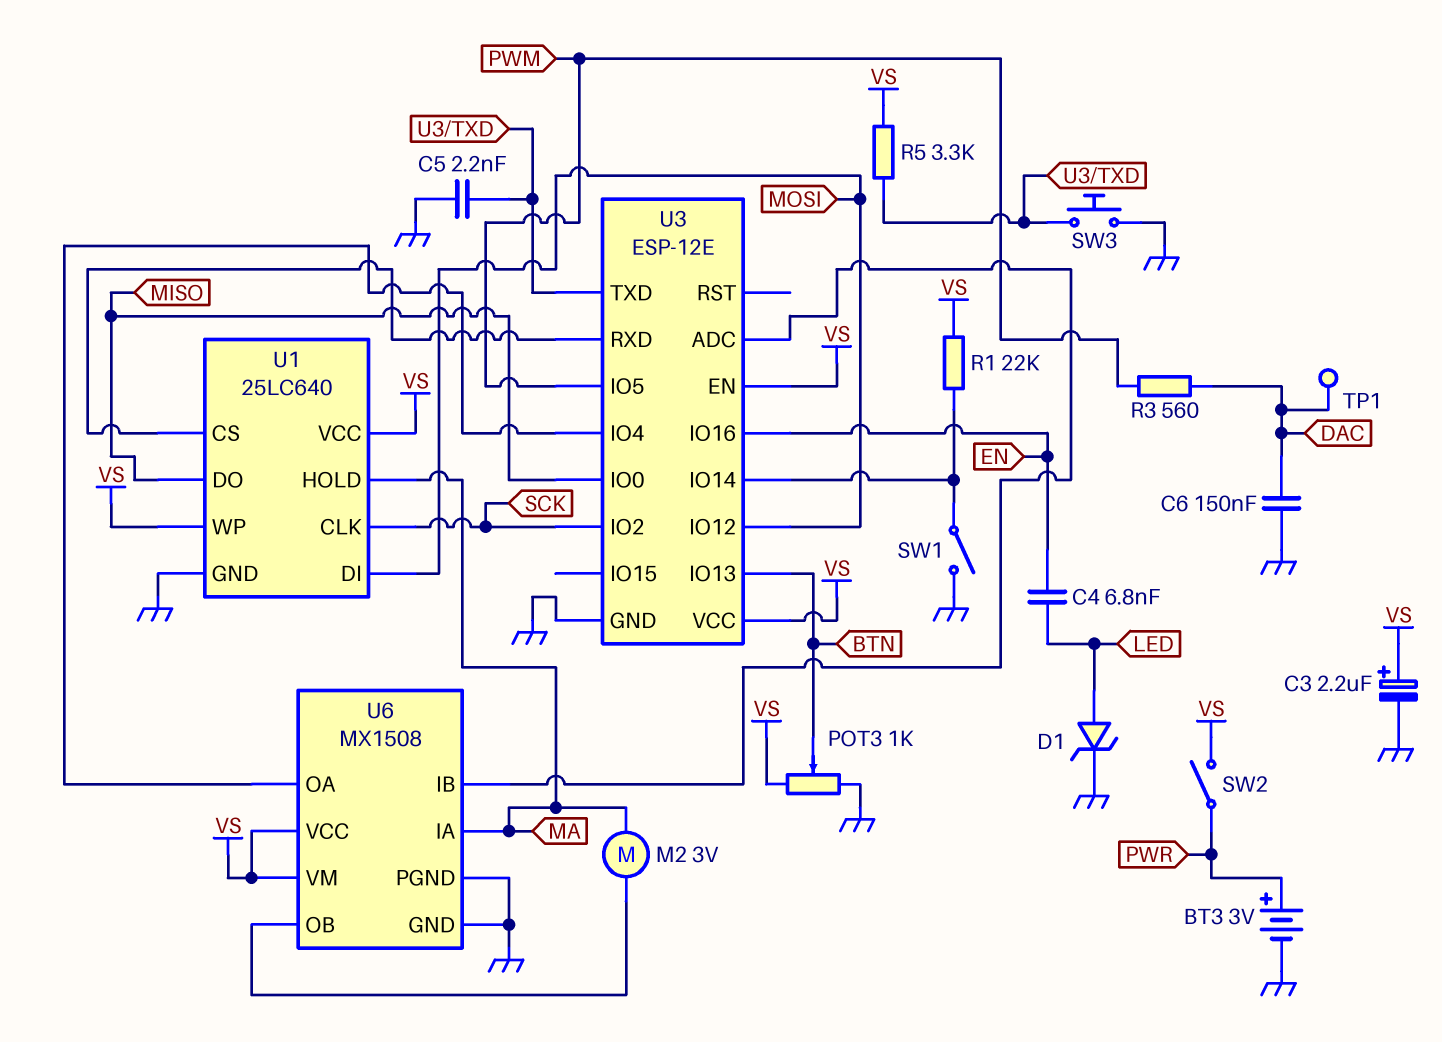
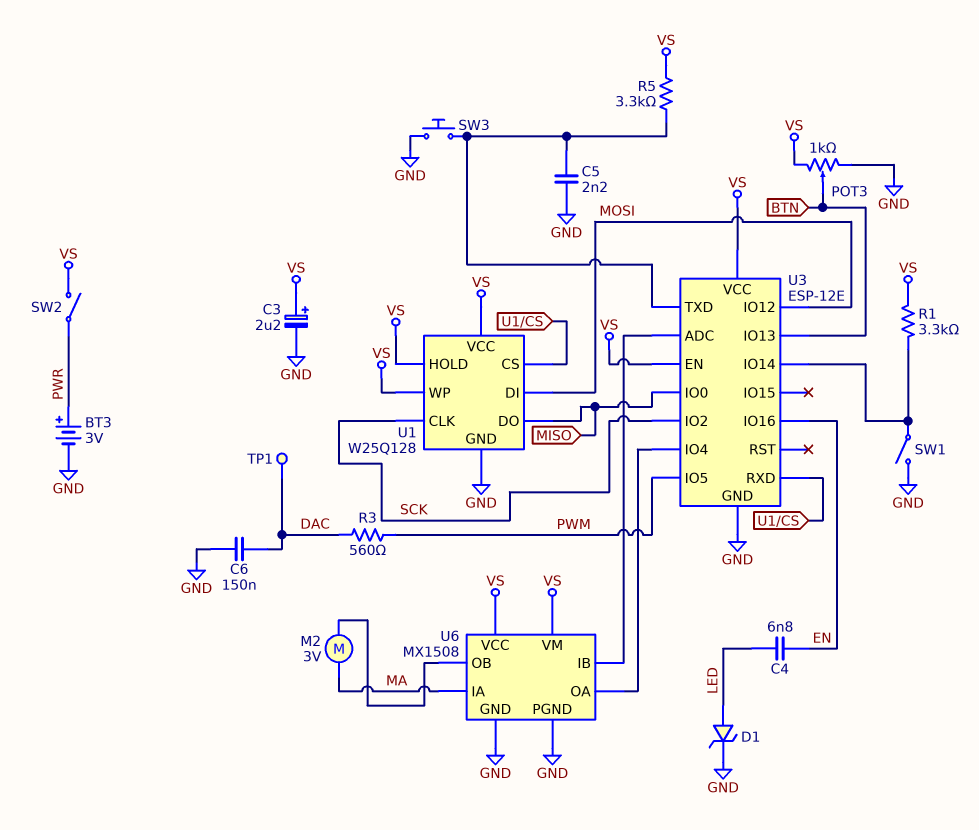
R1: 22k (U3/IO14, VS) -> 3.3k (U3/IO14, VS)
U1: 25LC640 -> W25Q128
U1 pin HOLD: MA -> VS

